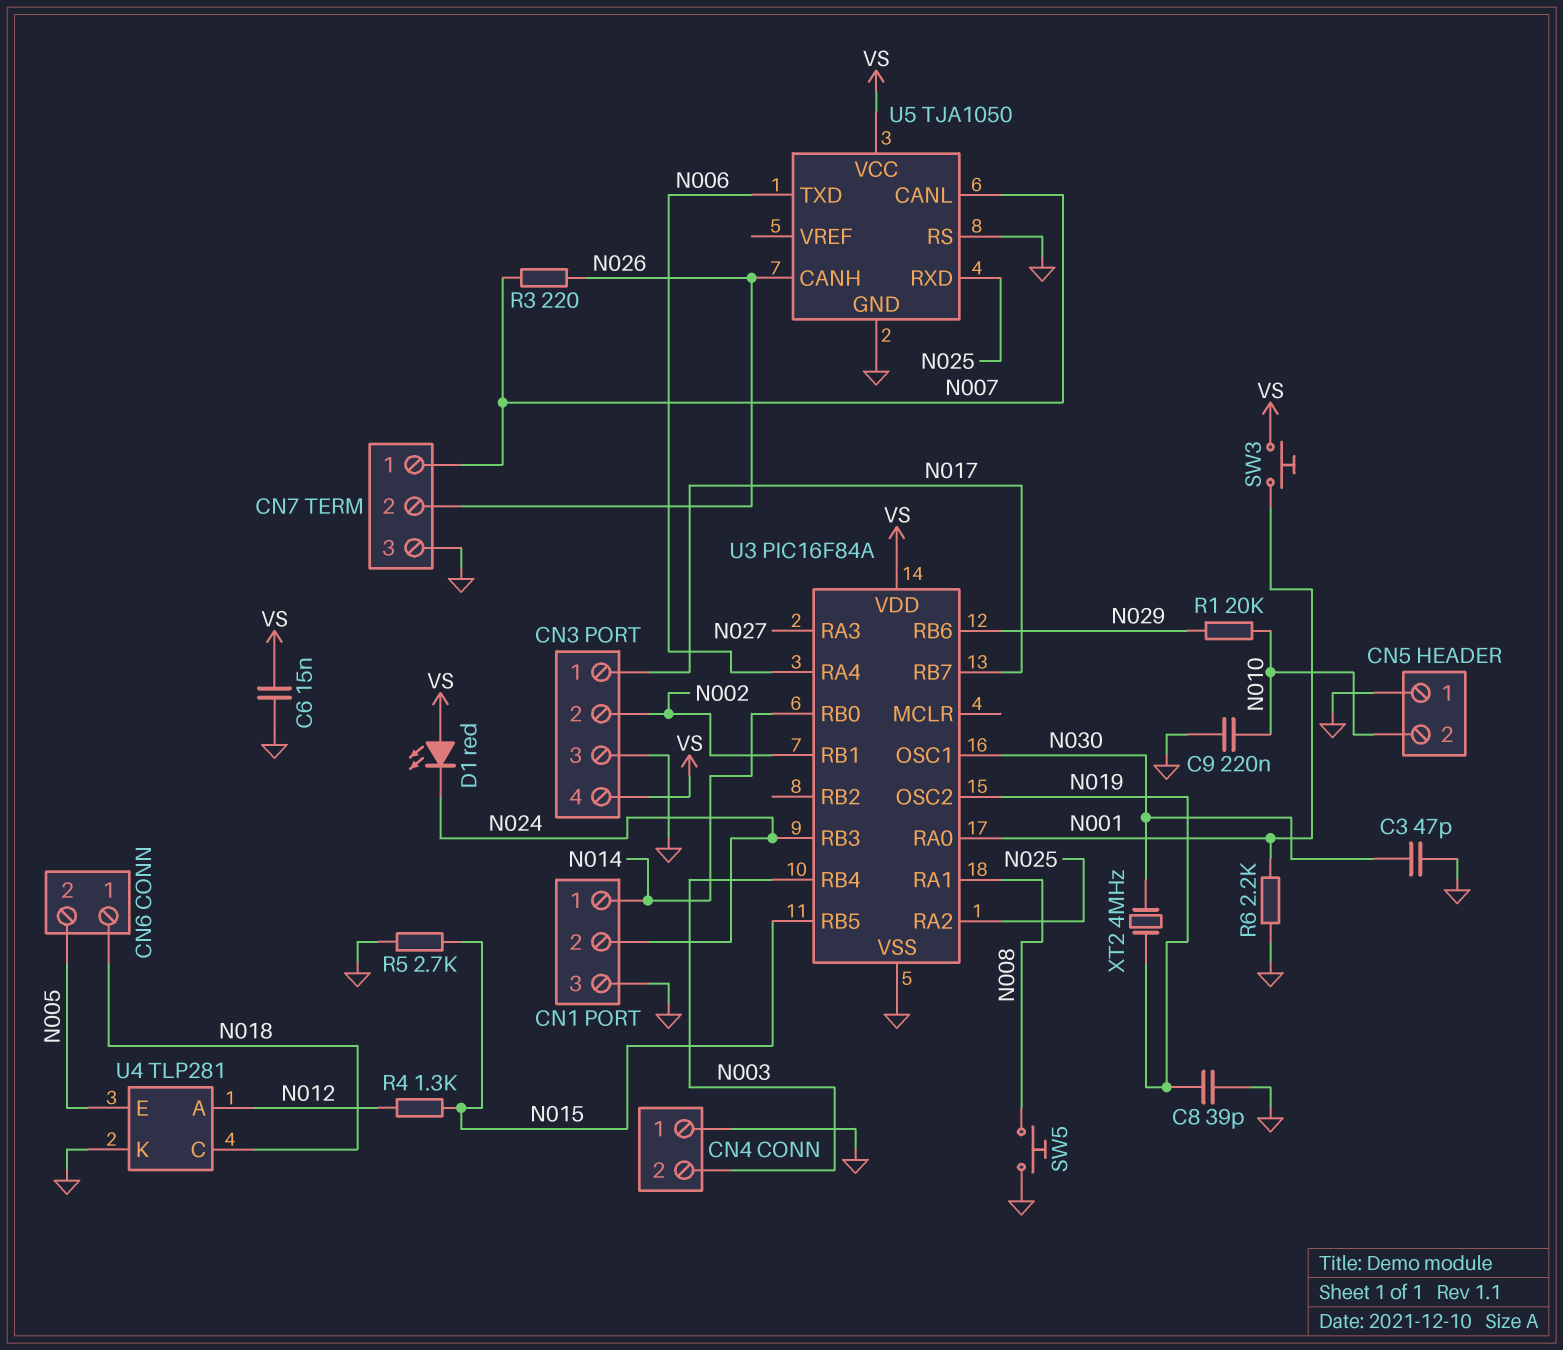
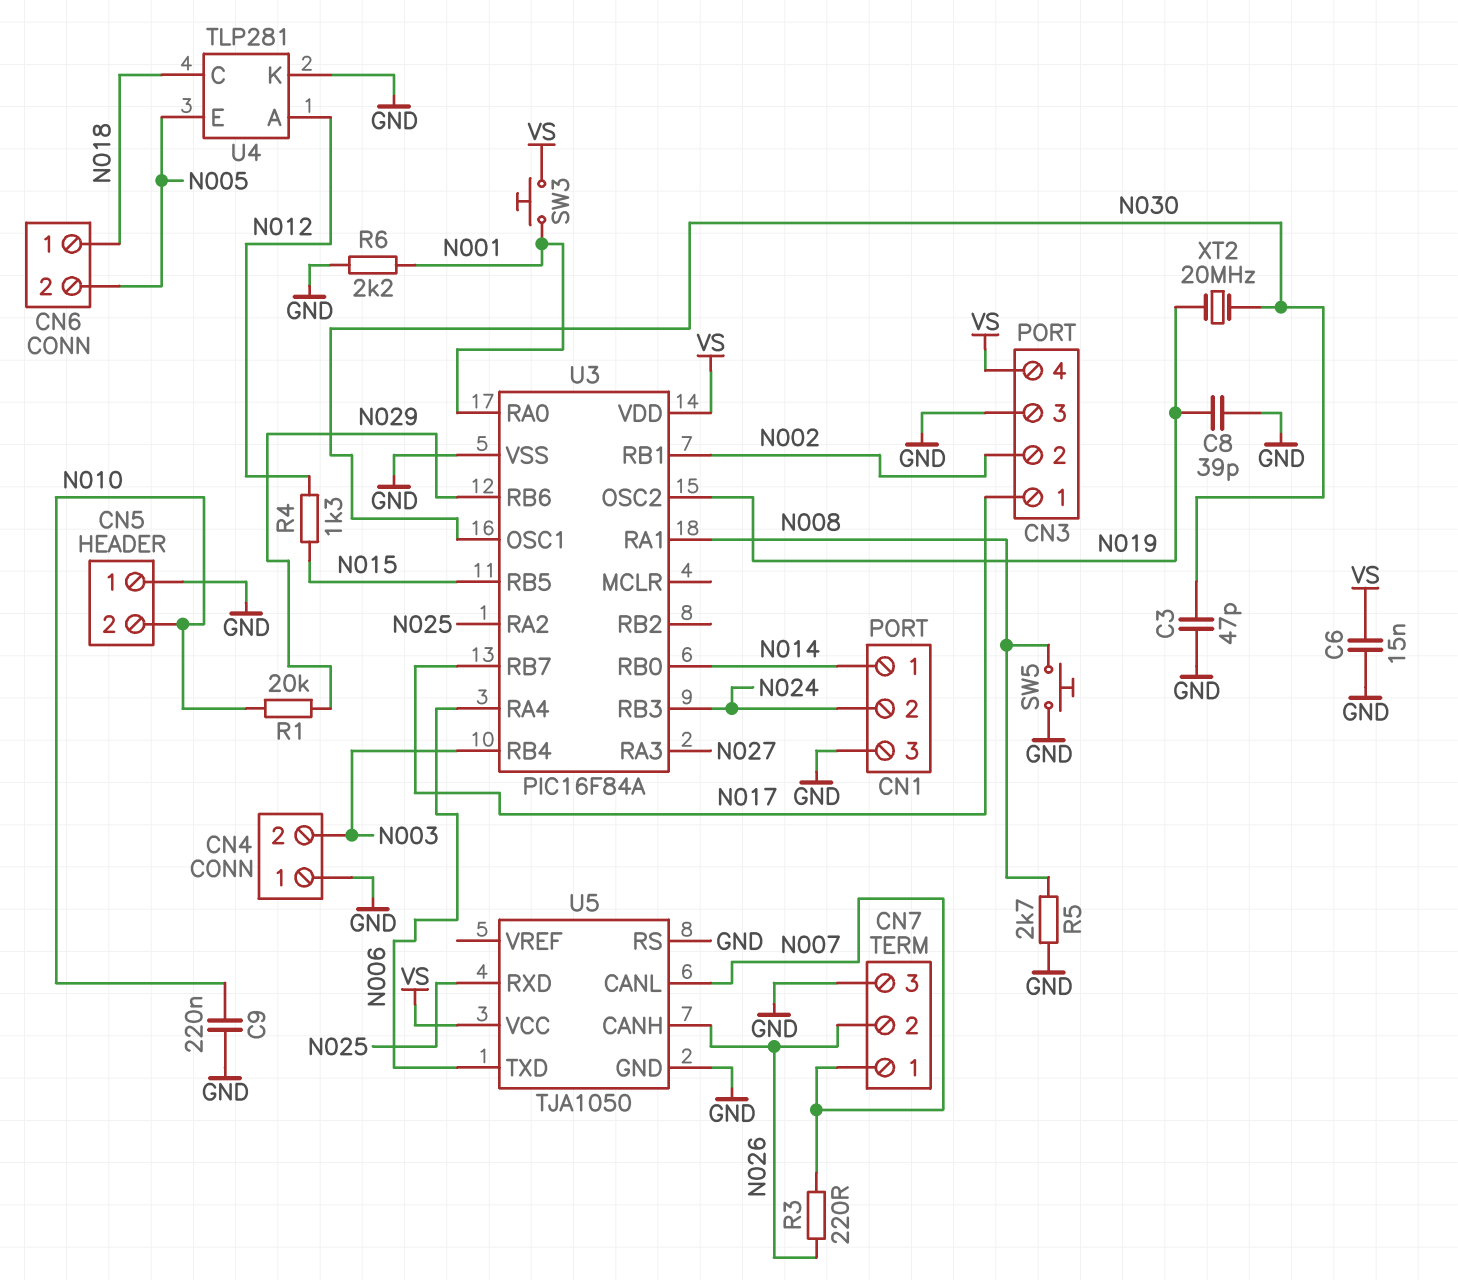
D1: LED red (A VS, K N024) -> none
R5: 2.7k (GND, N015) -> 2.7k (GND, N008)
XT2: 4MHz (N019, N030) -> 20MHz (N019, N030)

